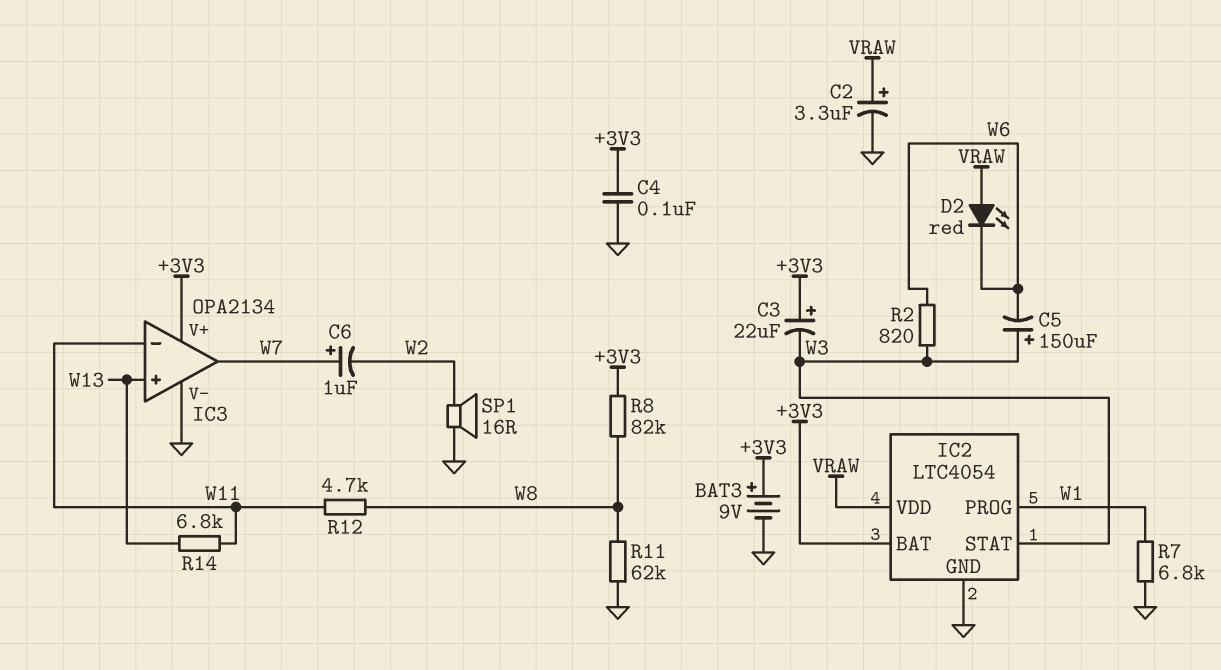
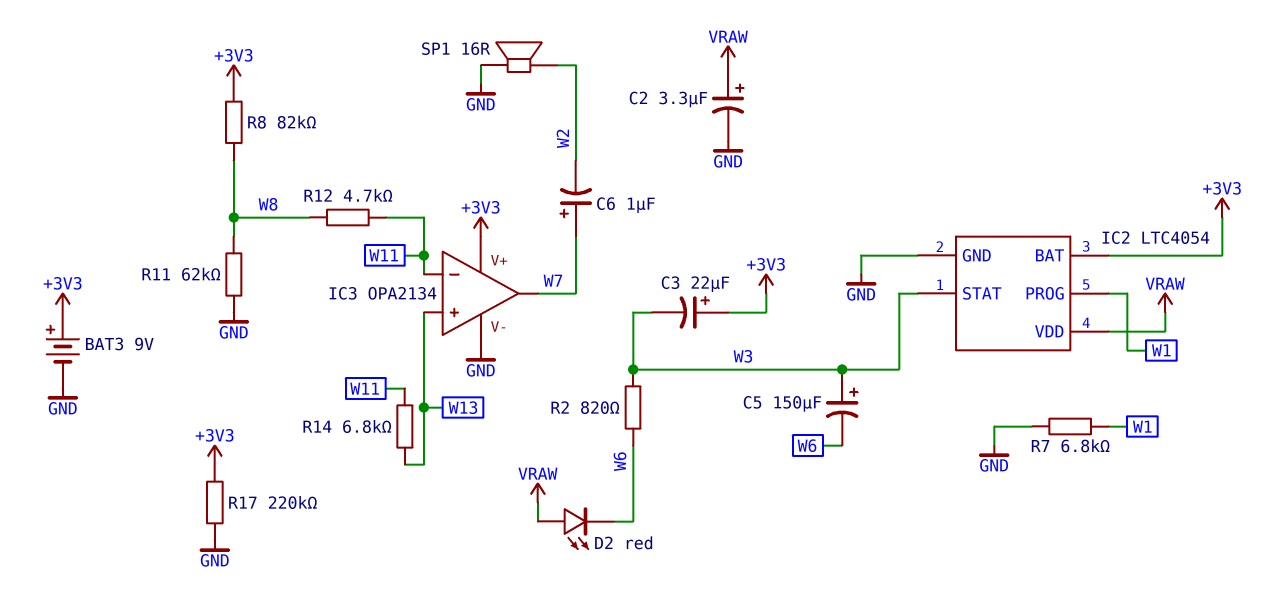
C4: 100nF (+3V3, GND) -> none
R17: none -> 220k (+3V3, GND)

